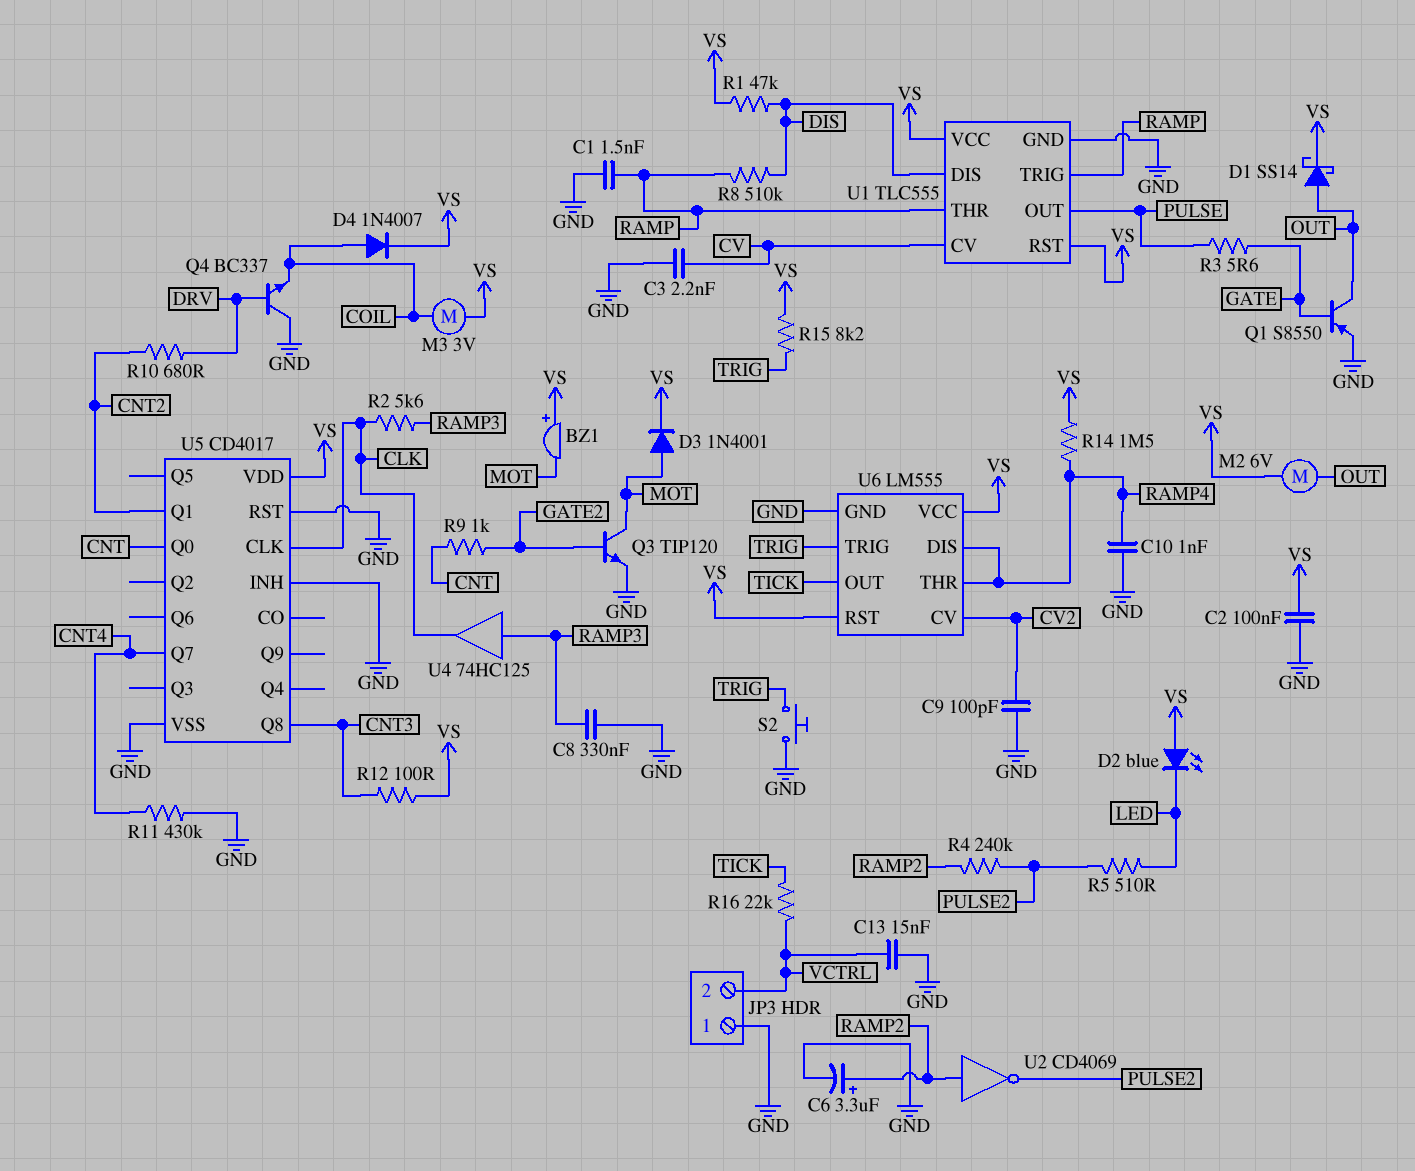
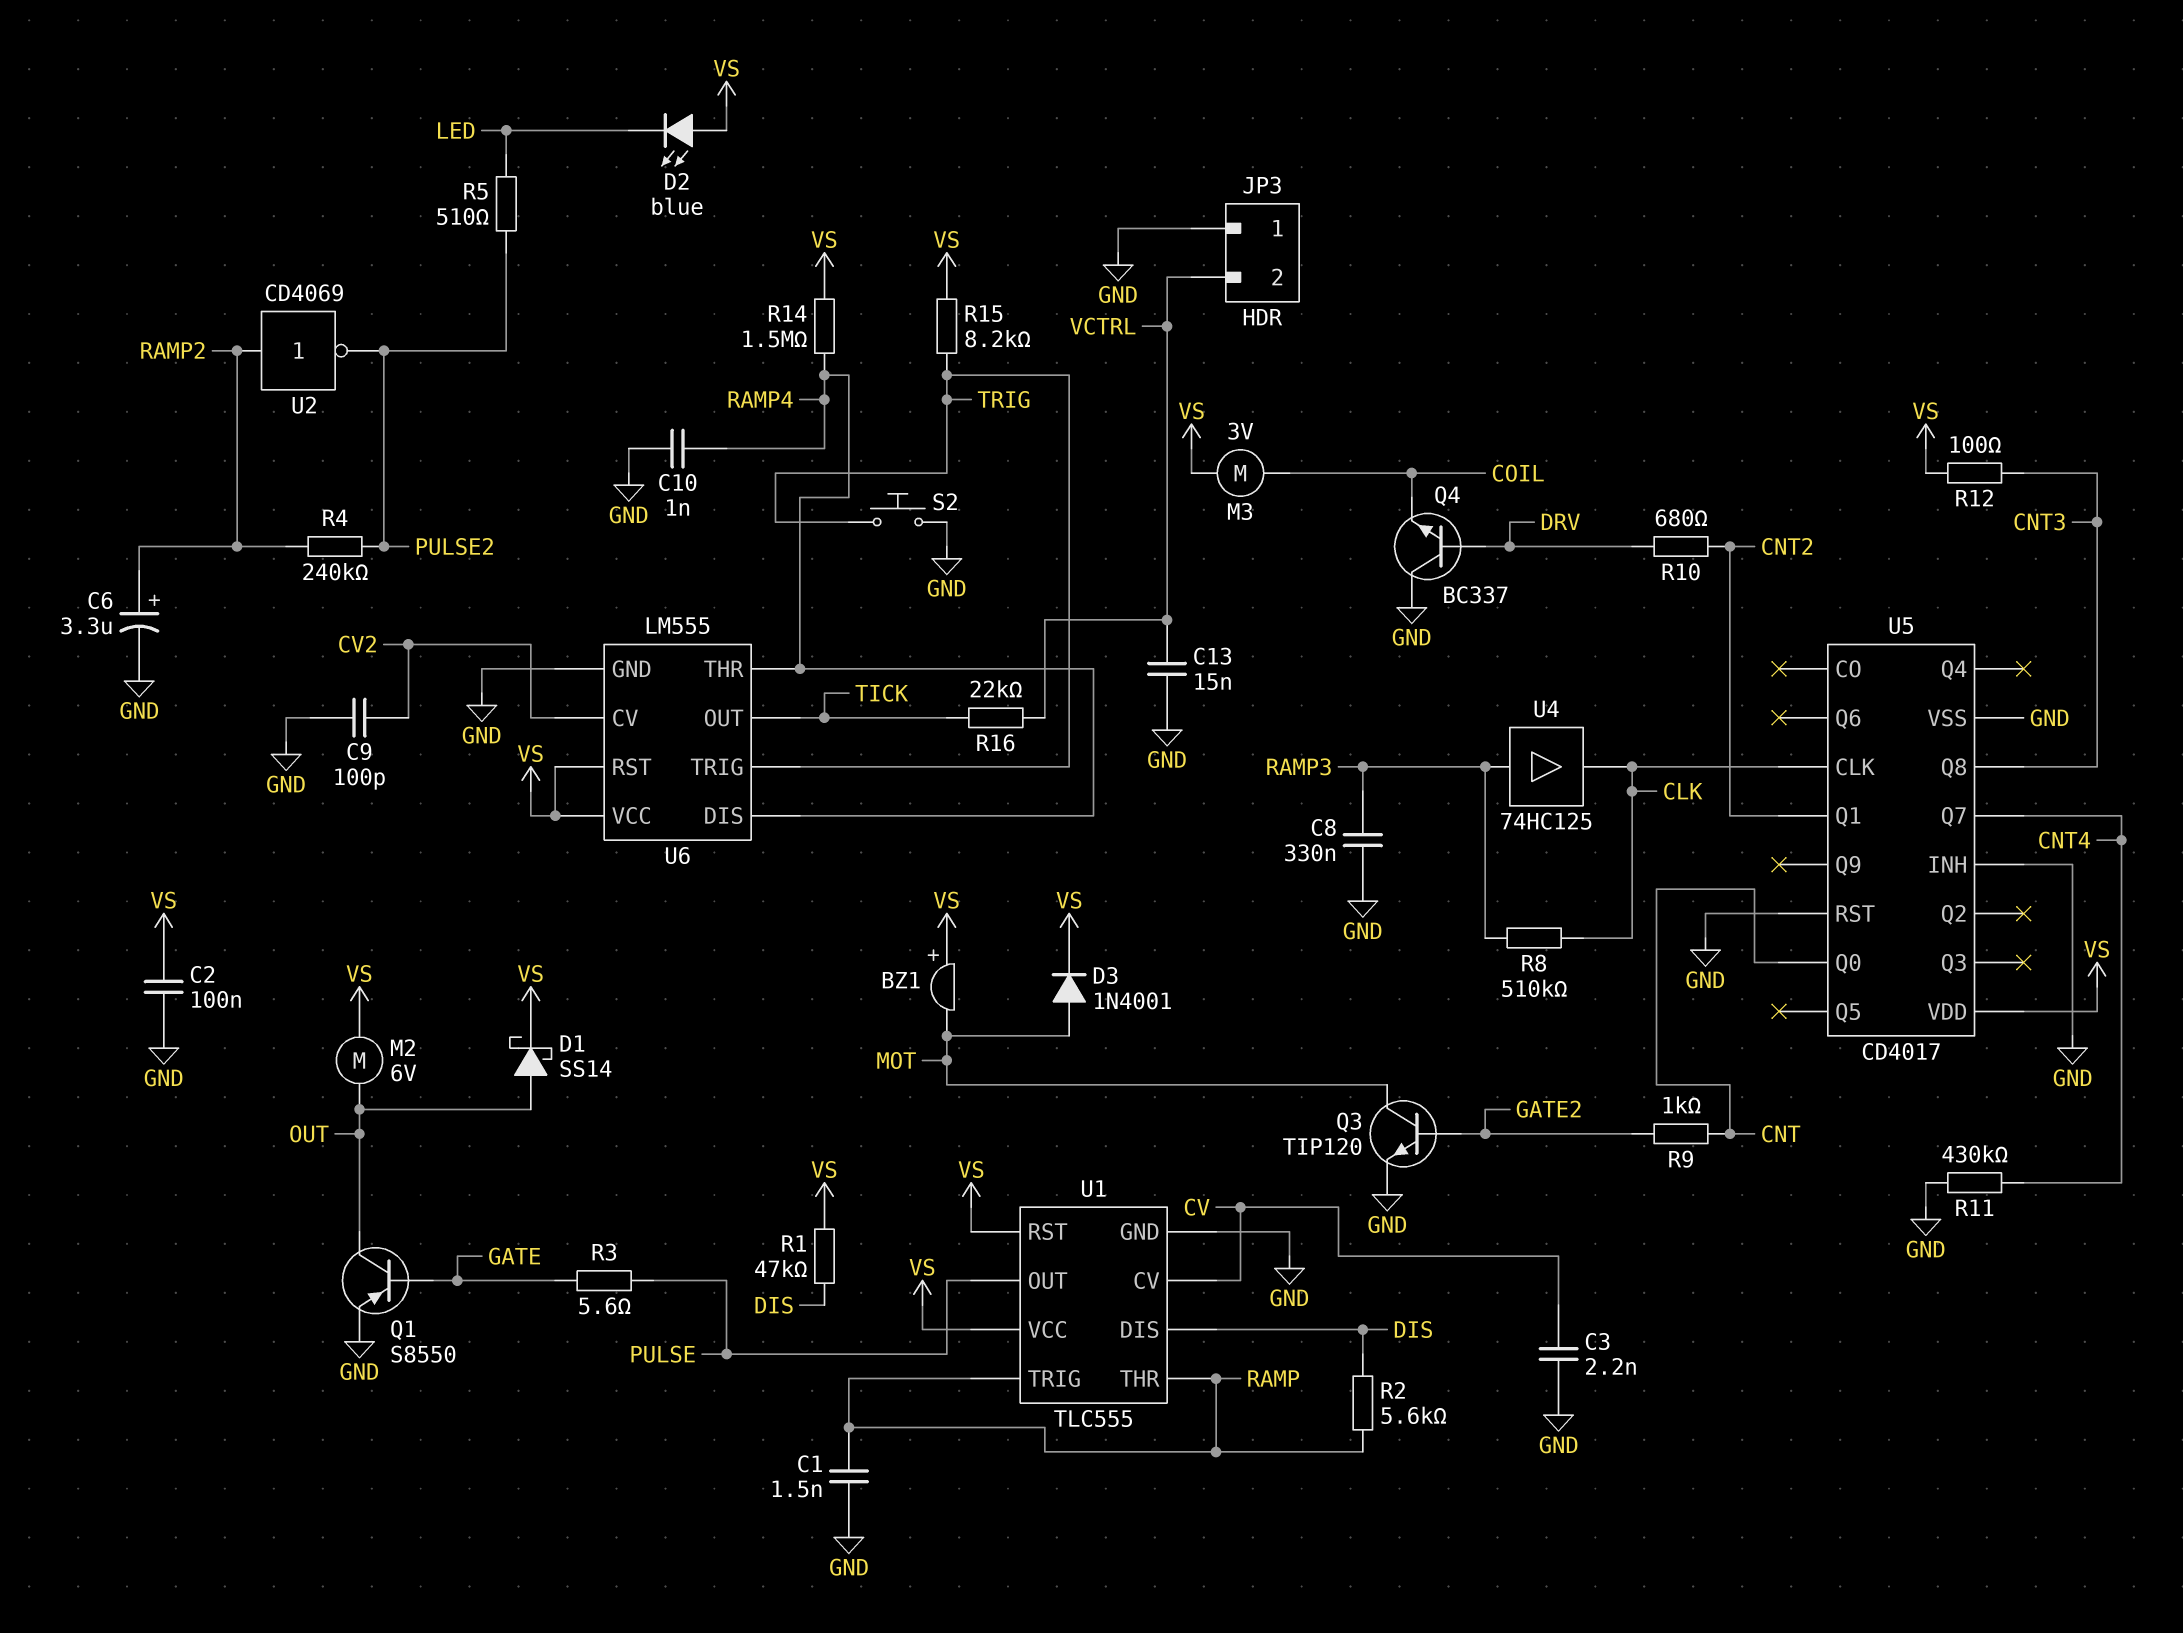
D4: diode 1N4007 (A COIL, K VS) -> none
R2: 5.6k (CLK, RAMP3) -> 5.6k (DIS, RAMP)
R8: 510k (DIS, RAMP) -> 510k (CLK, RAMP3)

